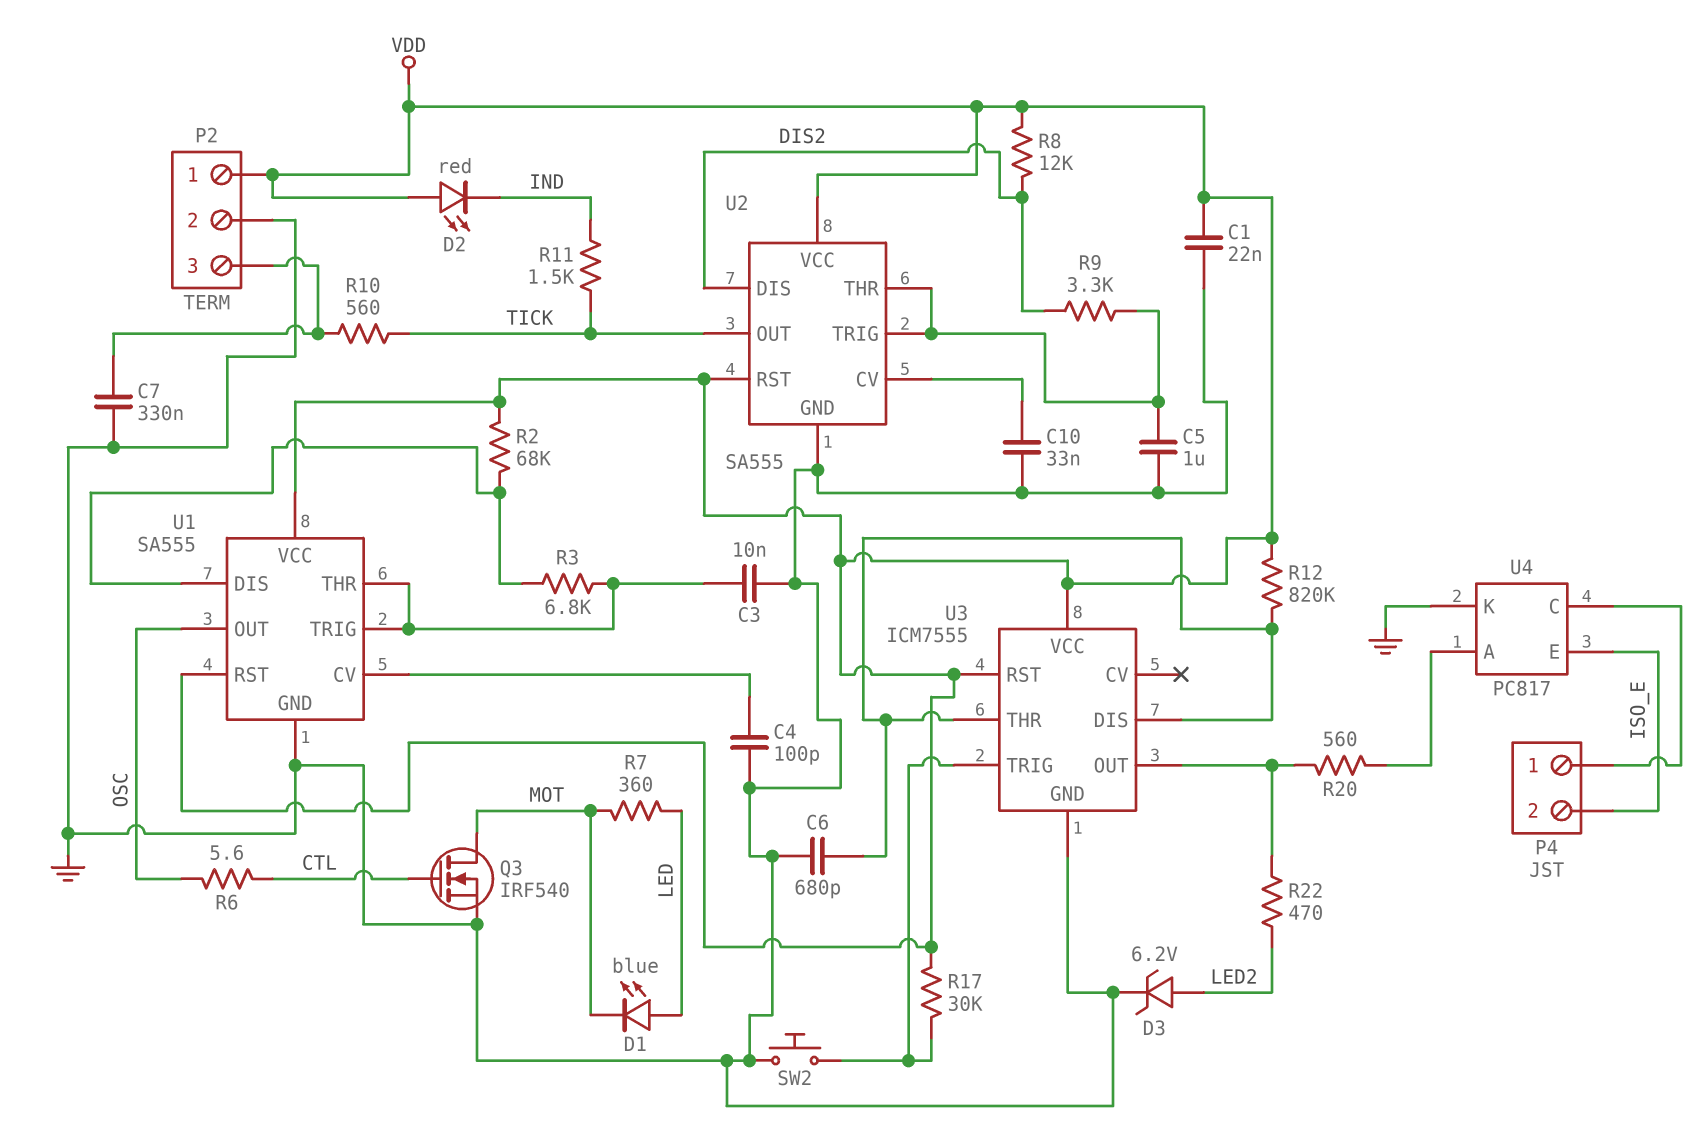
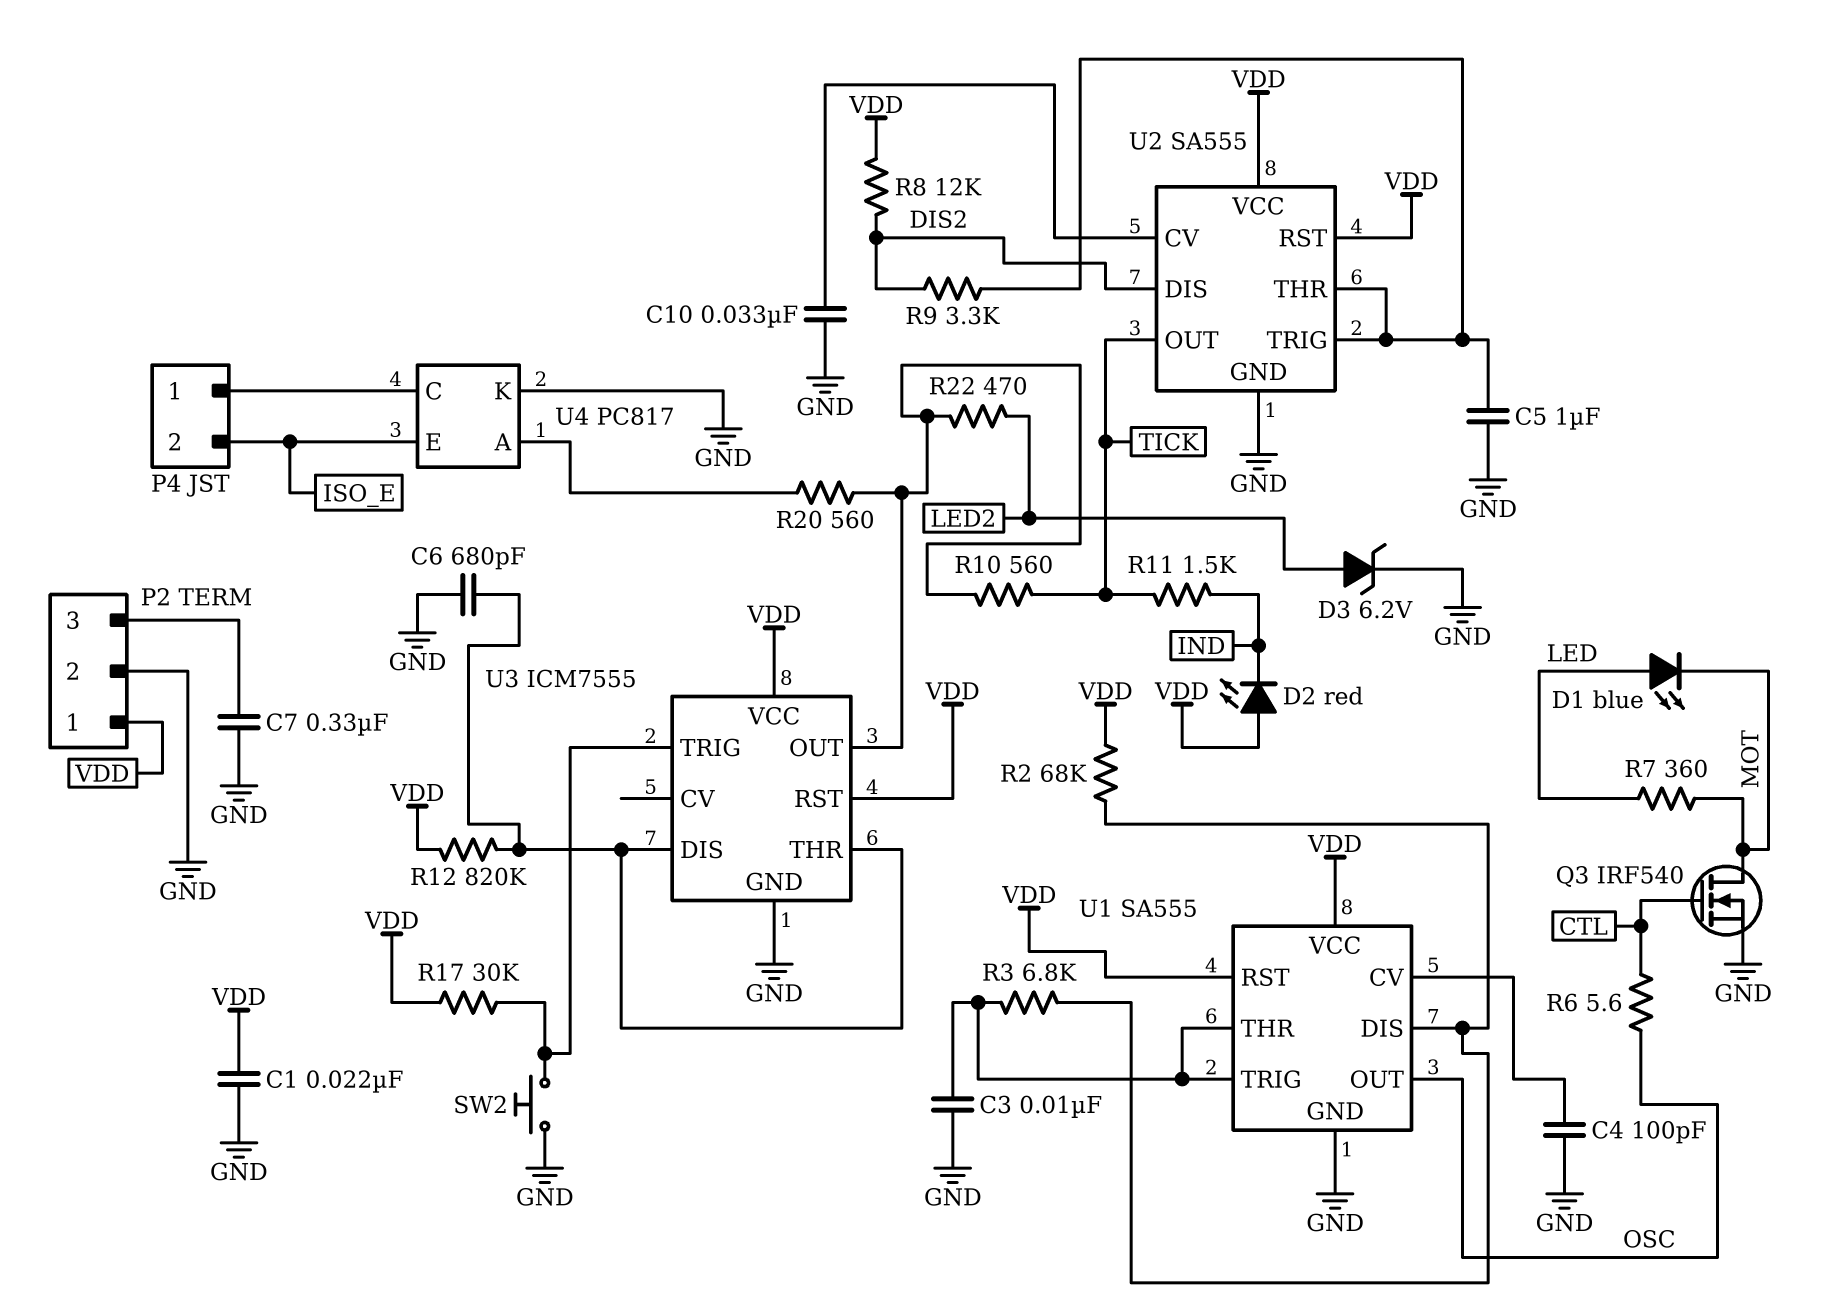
R10: 560 (P2/3, TICK) -> 560 (TICK, U3/OUT)

